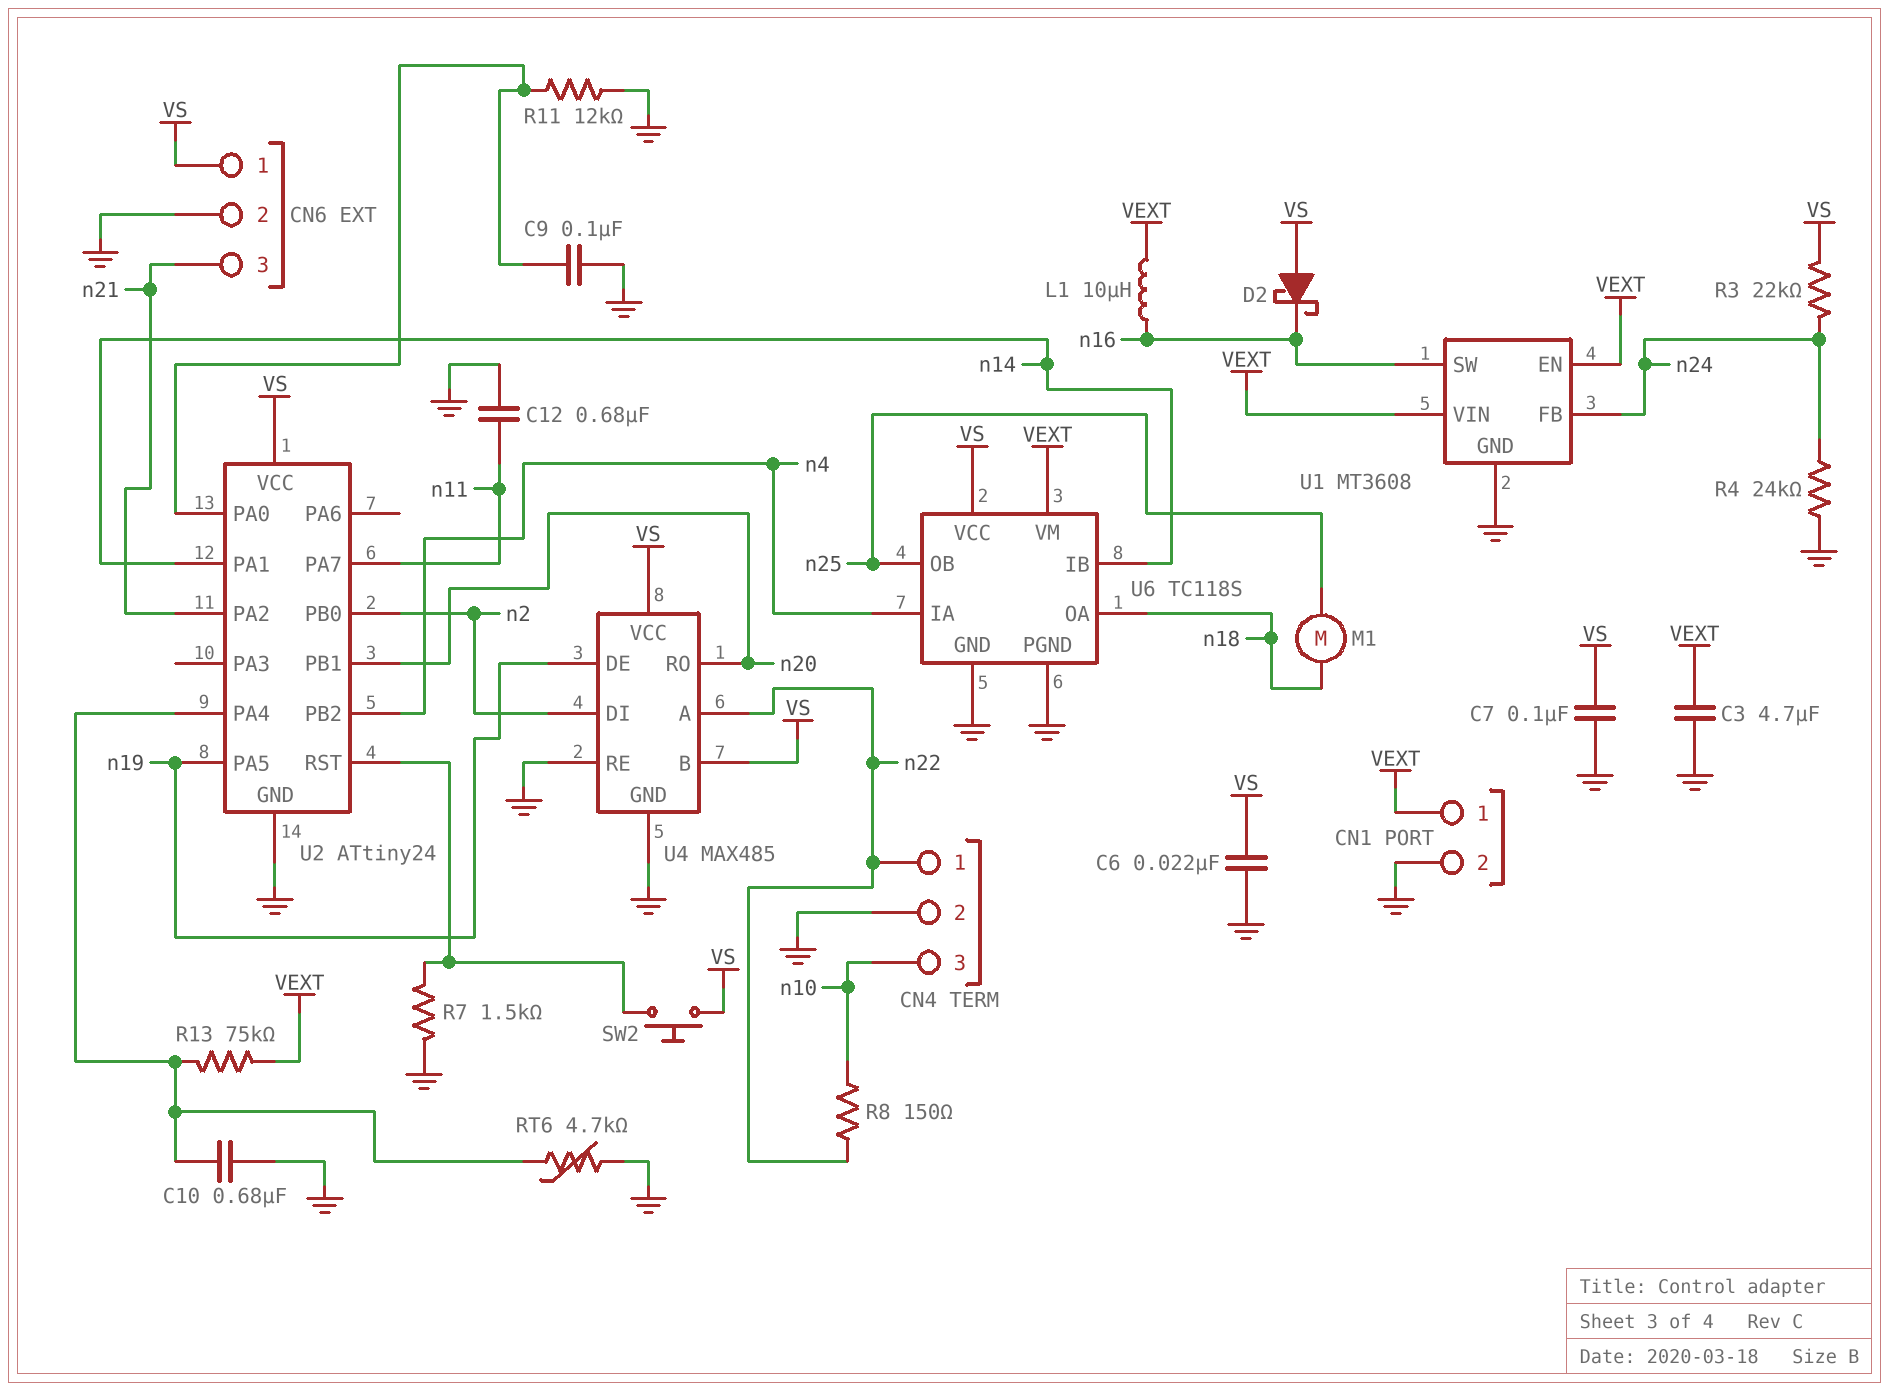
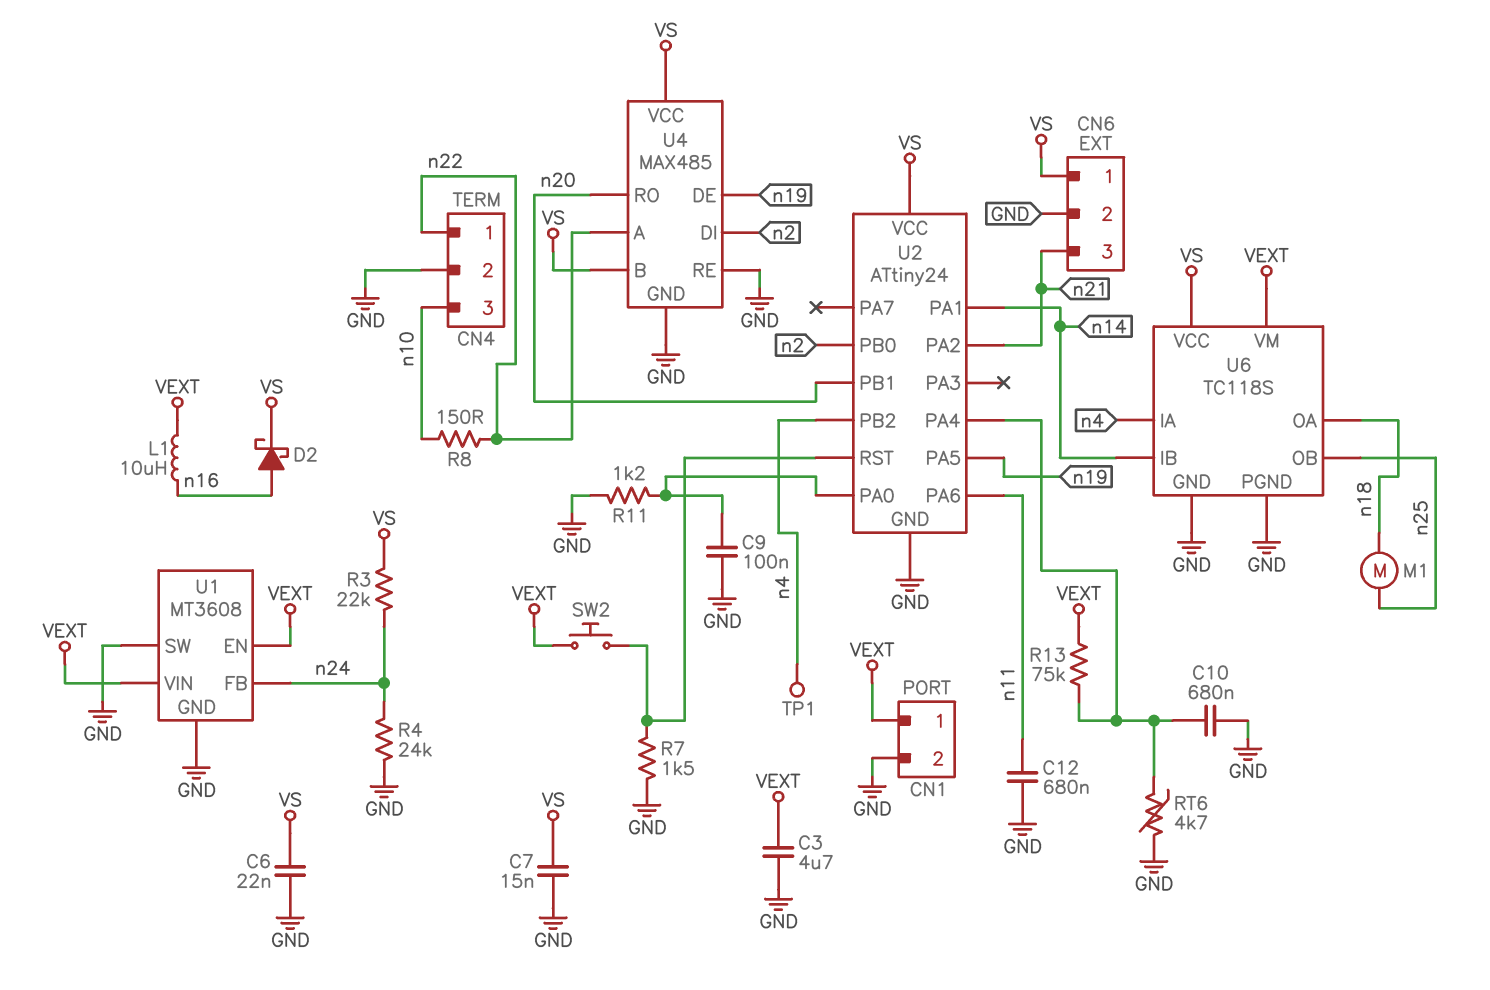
C7: 100nF (GND, VS) -> 15nF (GND, VS)
D2: schottky (A VS, K n16) -> schottky (A n16, K VS)
R11: 12k (GND, U2/PA0) -> 1.2k (GND, U2/PA0)
SW2: button (U2/RST, VS) -> button (U2/RST, VEXT)
TP1: none -> test point (n4)
U1 pin SW: n16 -> GND
U2 pin PA6: none -> n11
U2 pin PA7: n11 -> none

